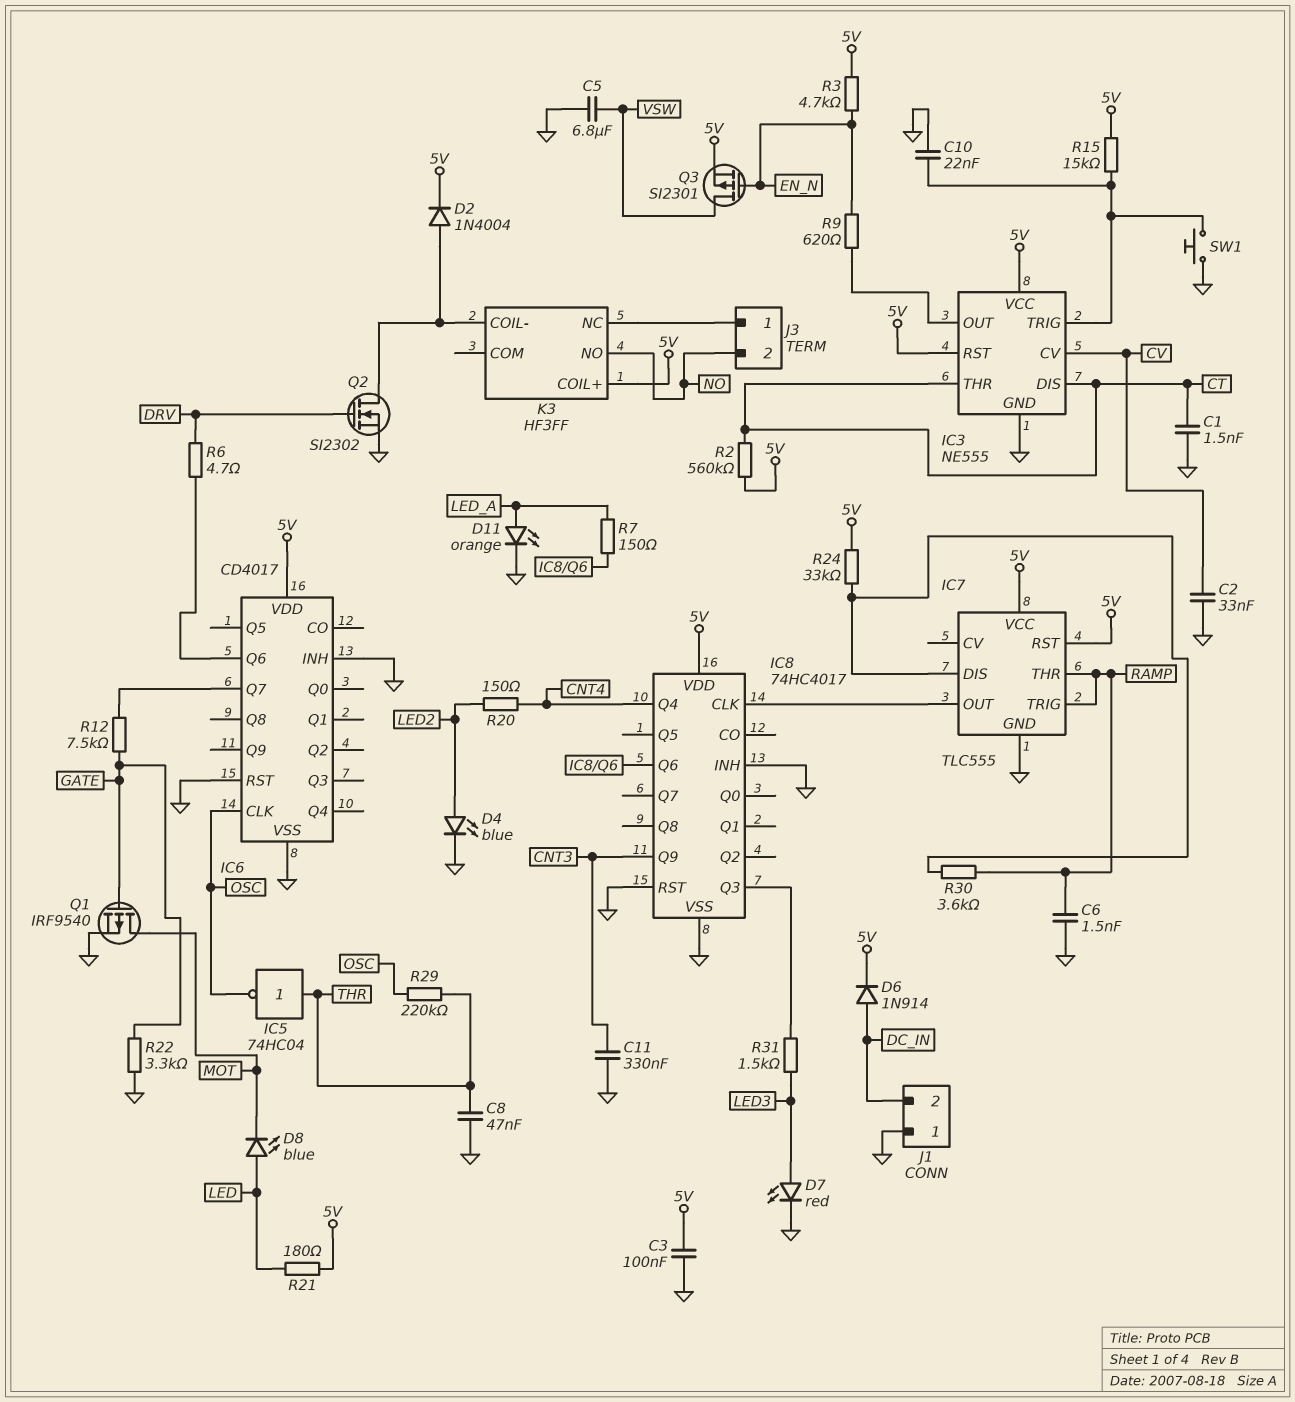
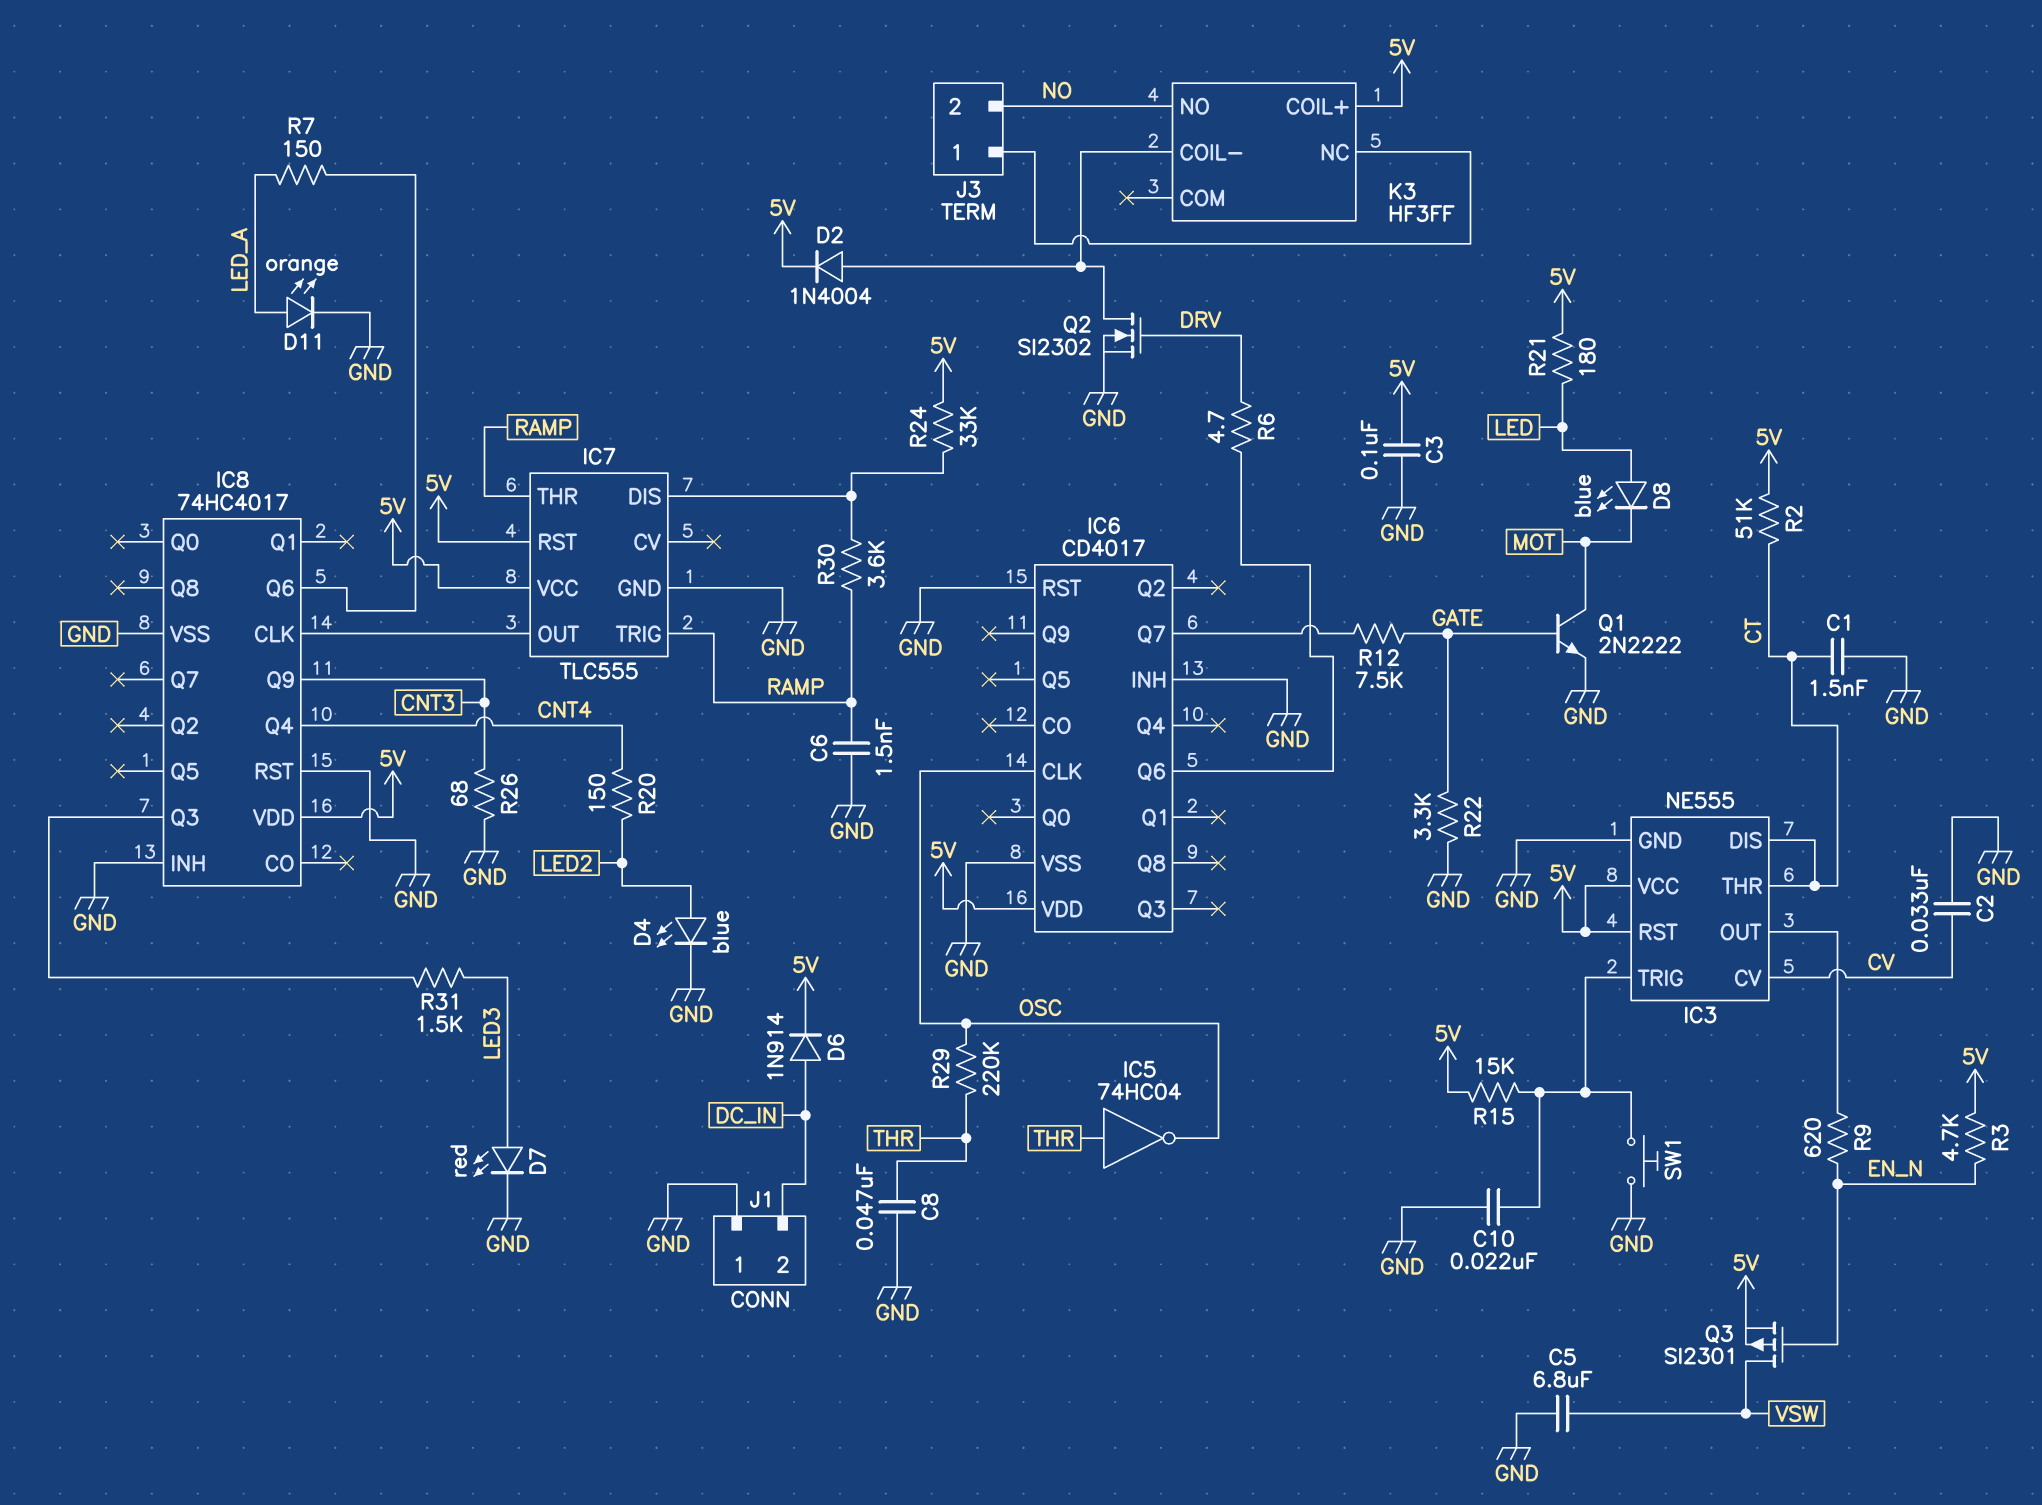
C11: 330nF (CNT3, GND) -> none
Q1: PMOS IRF9540 (G GATE, D MOT, S GND) -> NPN 2N2222 (B GATE, C MOT, E GND)
R2: 560k (5V, CT) -> 51k (5V, CT)
R26: none -> 68 (CNT3, GND)

